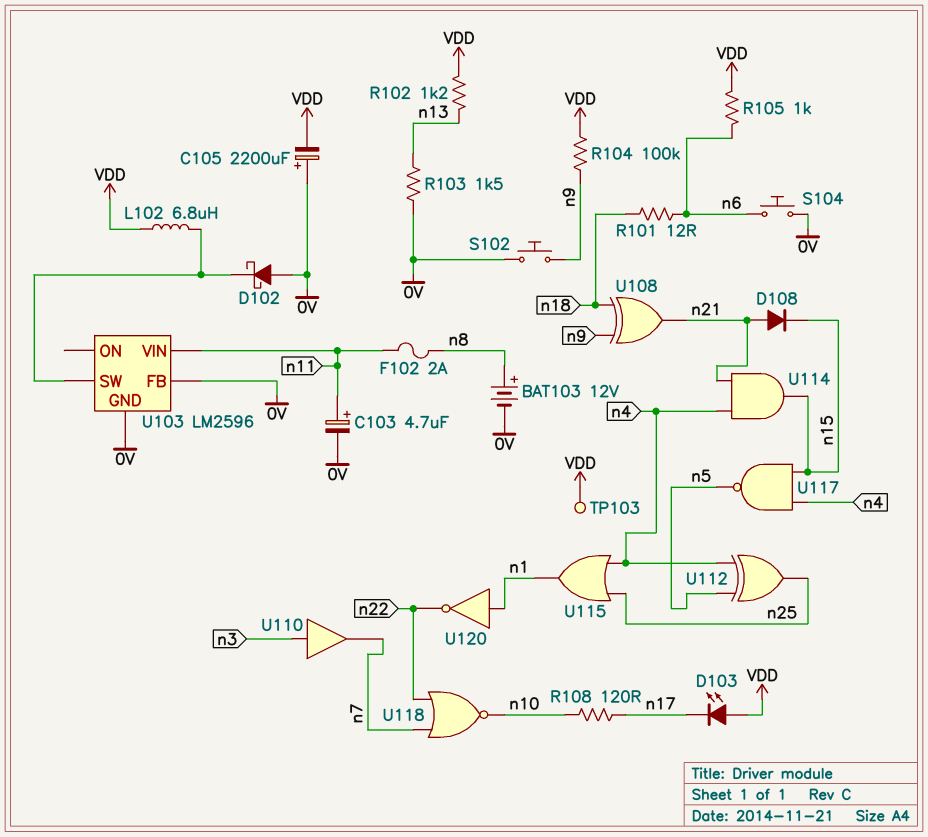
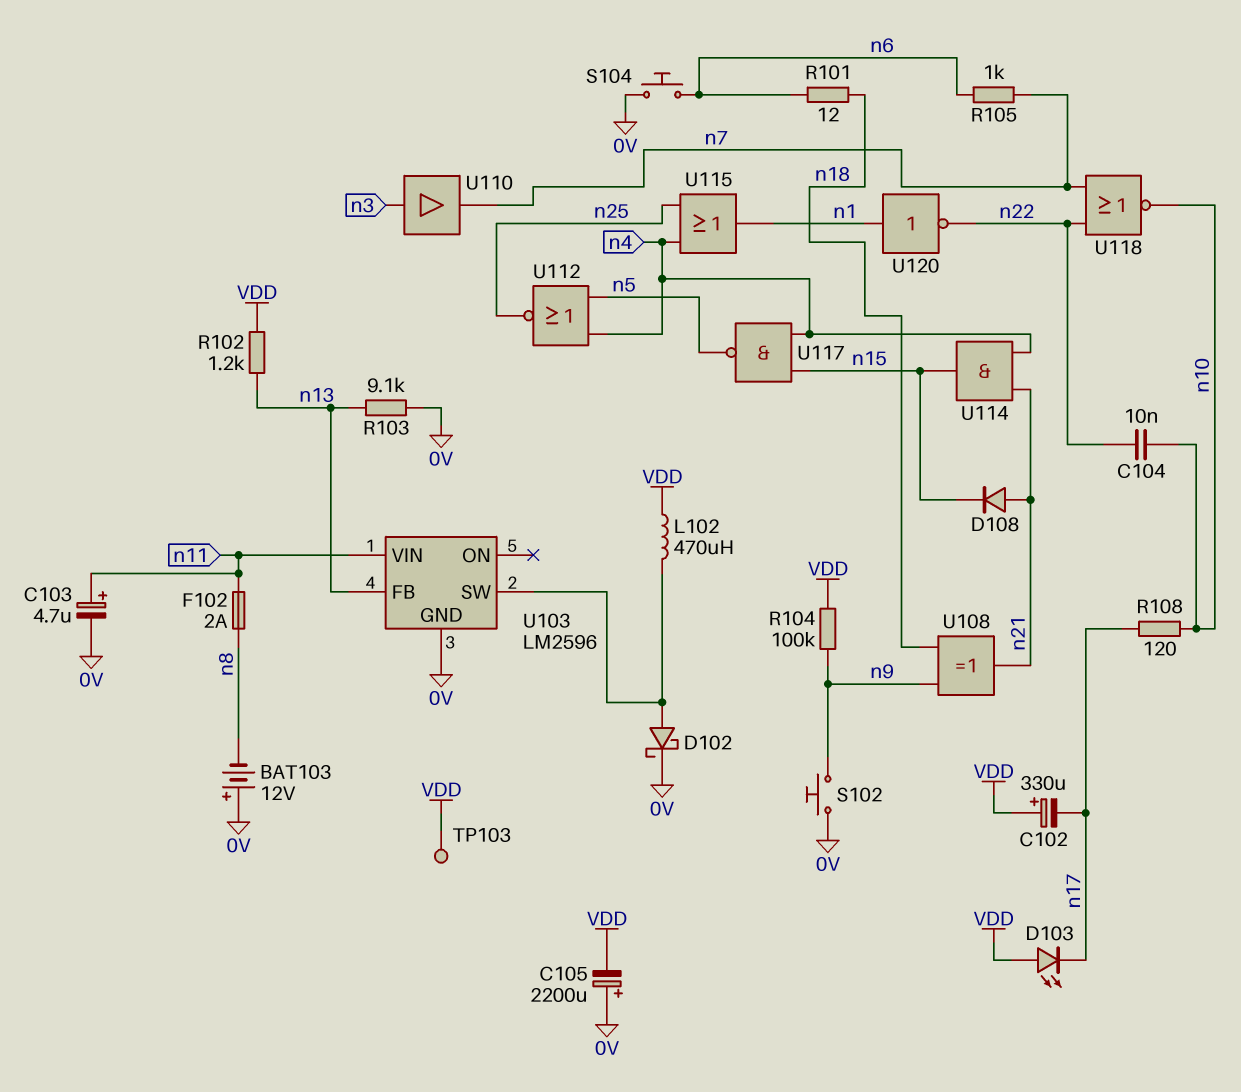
BAT103: 12V (plus n8, minus 0V) -> 12V (plus 0V, minus n8)
C102: none -> 330uF (plus VDD, minus n17)
C104: none -> 10nF (n10, n22)
D102: schottky (A 0V, K U103/SW) -> schottky (A U103/SW, K 0V)
L102: 6.8uH (U103/SW, VDD) -> 470uH (U103/SW, VDD)
R103: 1.5k (0V, n13) -> 9.1k (0V, n13)
R105: 1k (VDD, n6) -> 1k (n6, n7)
U103 pin FB: 0V -> n13
U112: XOR (in n4, in n5, out n25) -> NOR (in n4, in n5, out n25)

